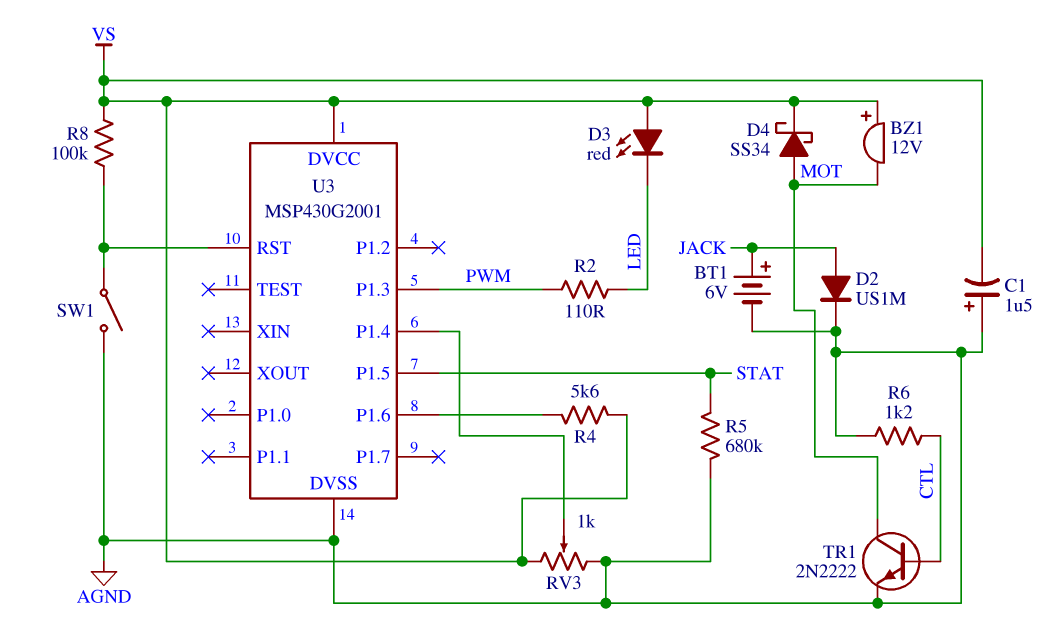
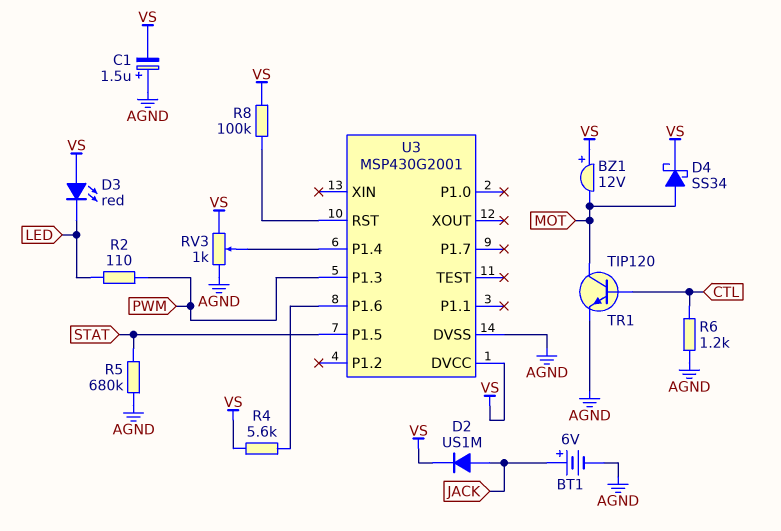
D2: diode US1M (A JACK, K AGND) -> diode US1M (A JACK, K VS)
SW1: switch (AGND, U3/RST) -> none
TR1: NPN 2N2222 (B CTL, C MOT, E AGND) -> NPN TIP120 (B CTL, C MOT, E AGND)

